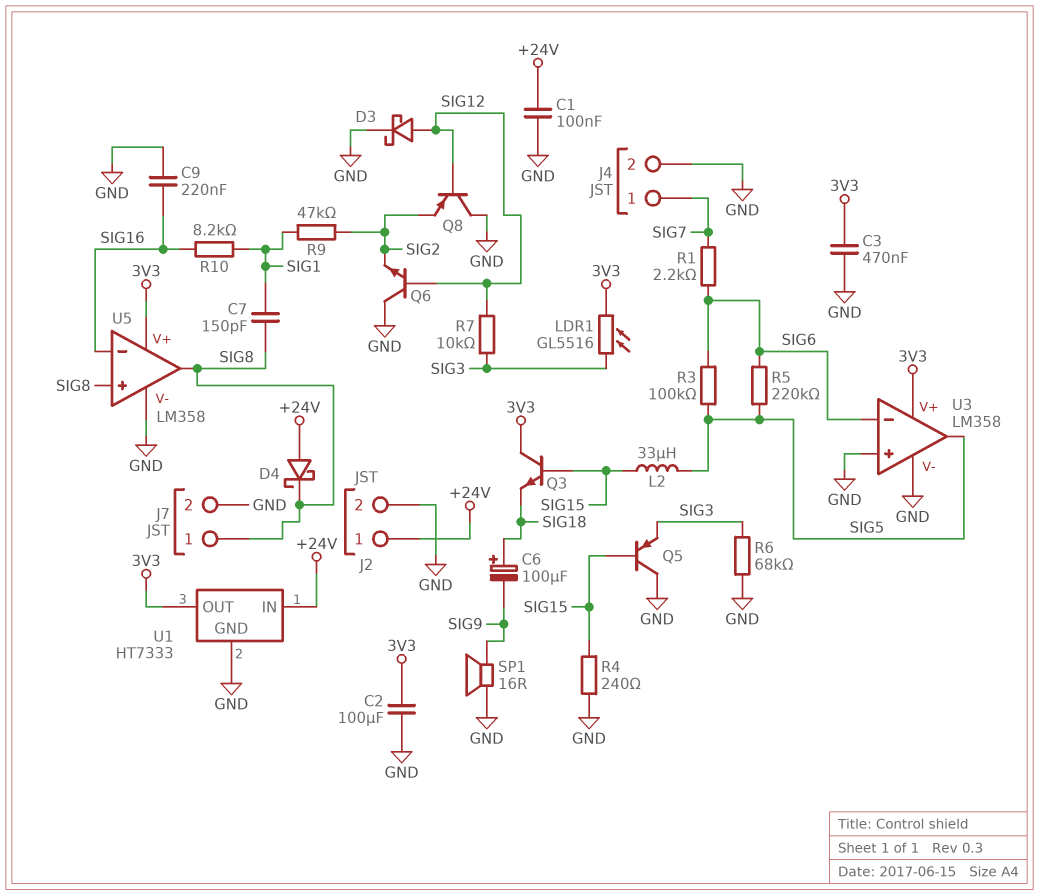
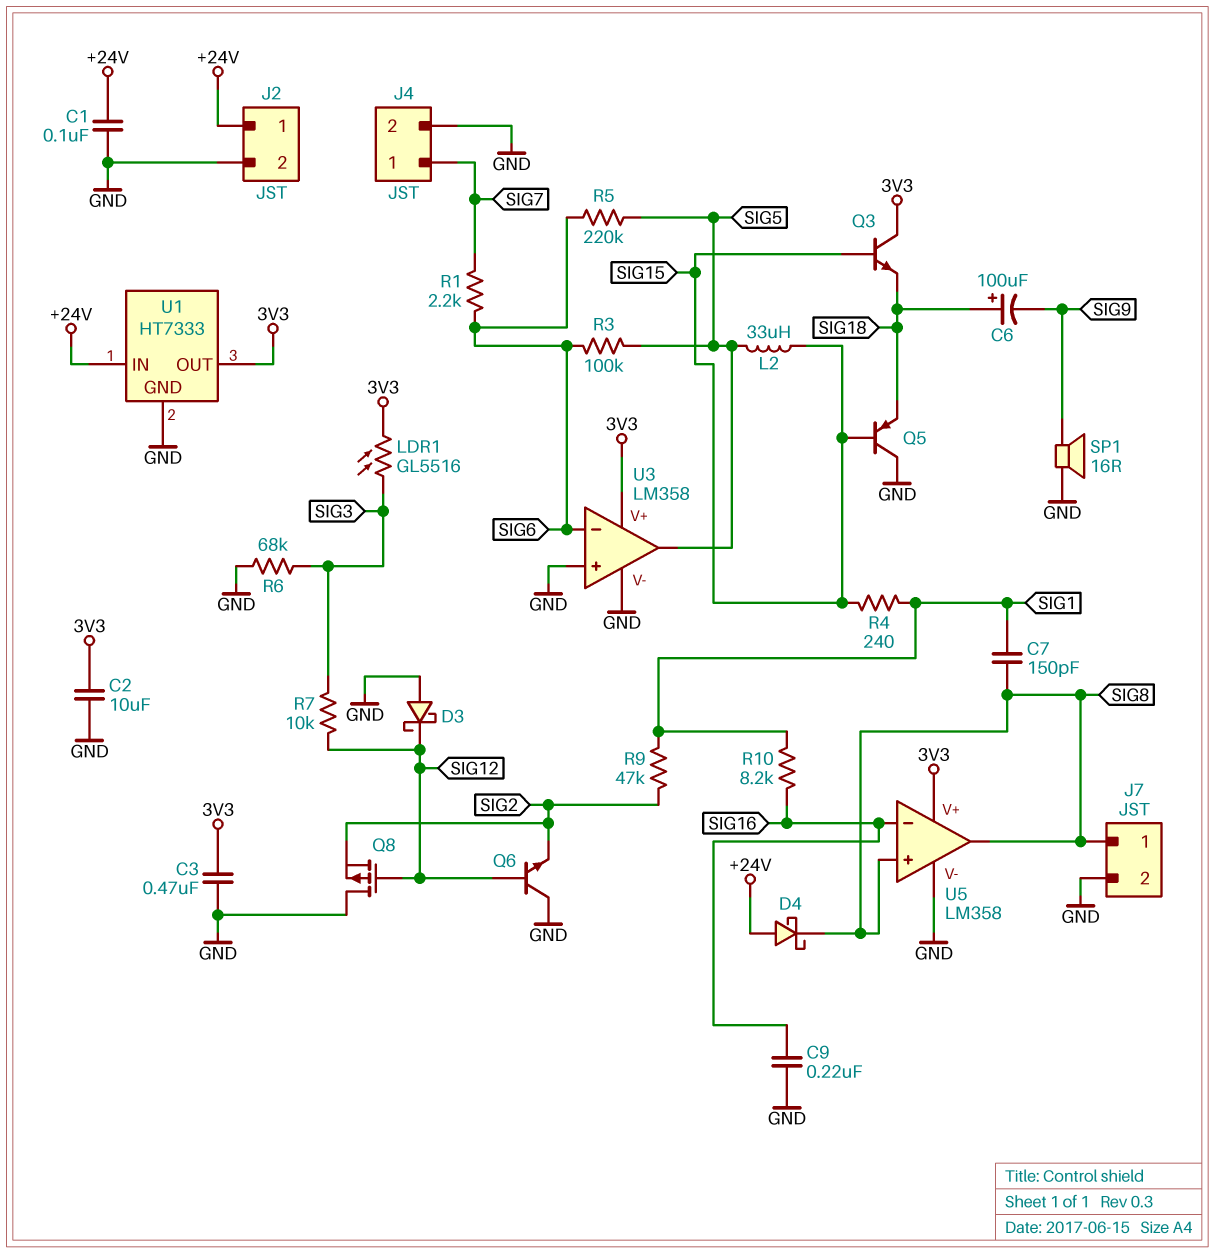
C2: 100uF (3V3, GND) -> 10uF (3V3, GND)
D3: schottky (A SIG12, K GND) -> schottky (A GND, K SIG12)
Q5: PNP (B SIG15, C GND, E SIG3) -> PNP (B SIG15, C GND, E SIG18)
Q8: PNP (B SIG12, C GND, E SIG2) -> PMOS (G SIG12, D GND, S SIG2)
R4: 240 (GND, SIG15) -> 240 (SIG1, SIG15)

